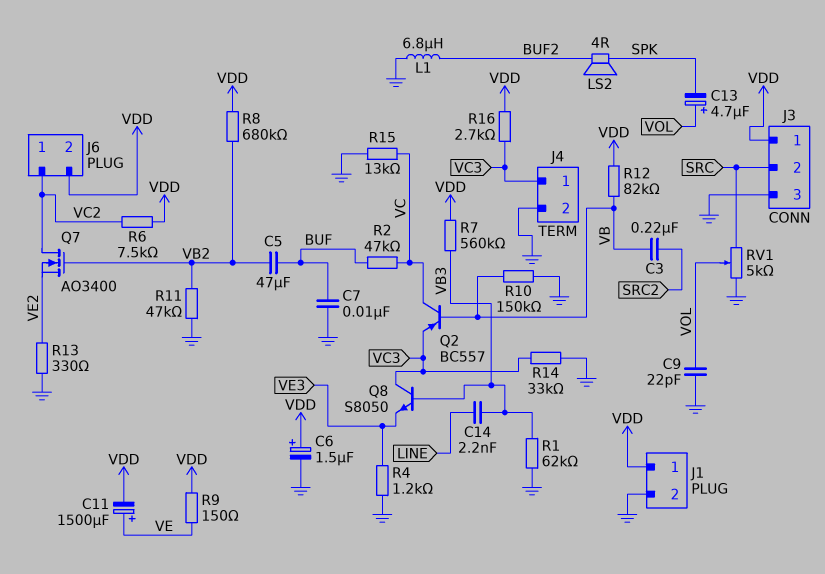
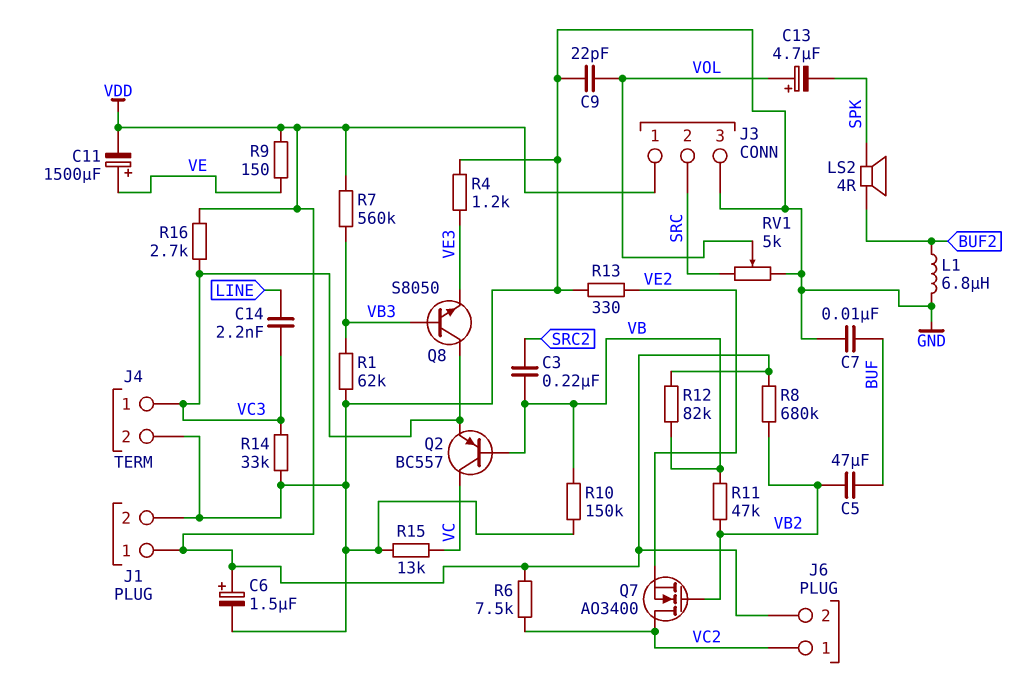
C14: 2.2nF (LINE, VB3) -> 2.2nF (LINE, VC3)
R2: 47k (BUF, VC) -> none
R11: 47k (GND, VB2) -> 47k (VB, VB2)

